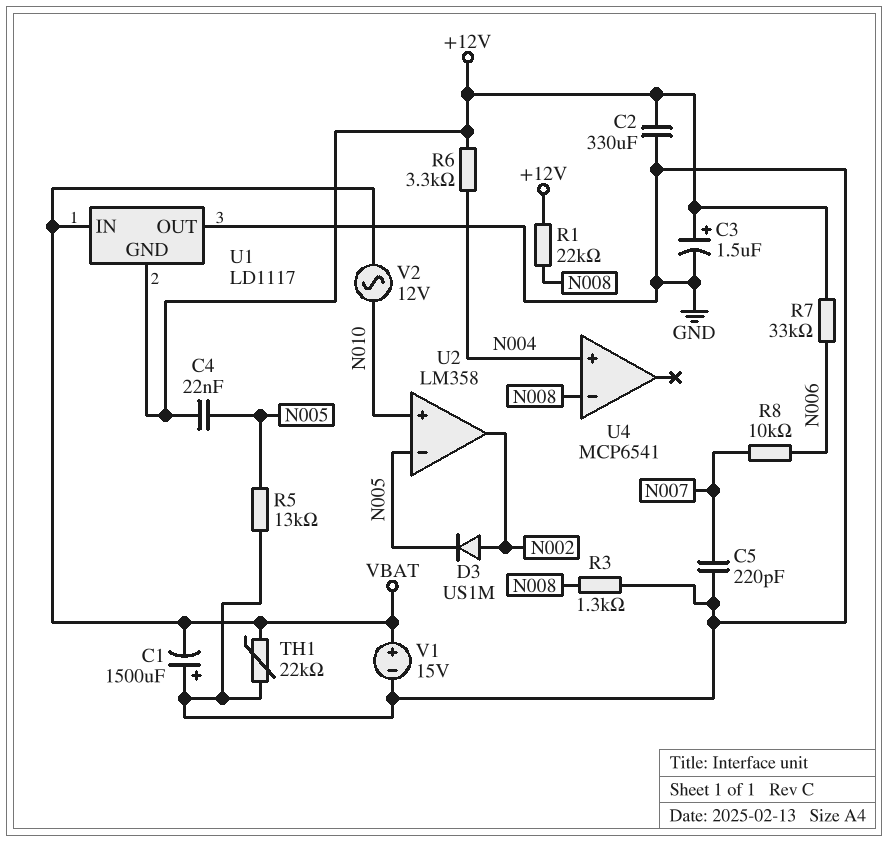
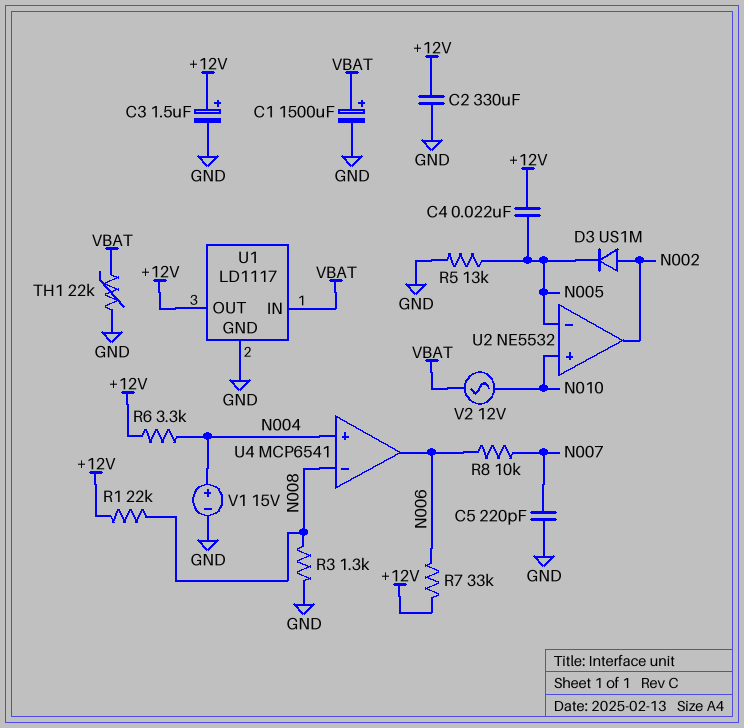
C1: 1500uF (plus GND, minus VBAT) -> 1500uF (plus VBAT, minus GND)
U1 pin GND: +12V -> GND
U1 pin OUT: GND -> +12V
U2: LM358 -> NE5532
U4 pin out: none -> N006
V1: 15V (plus VBAT, minus GND) -> 15V (plus N004, minus GND)

